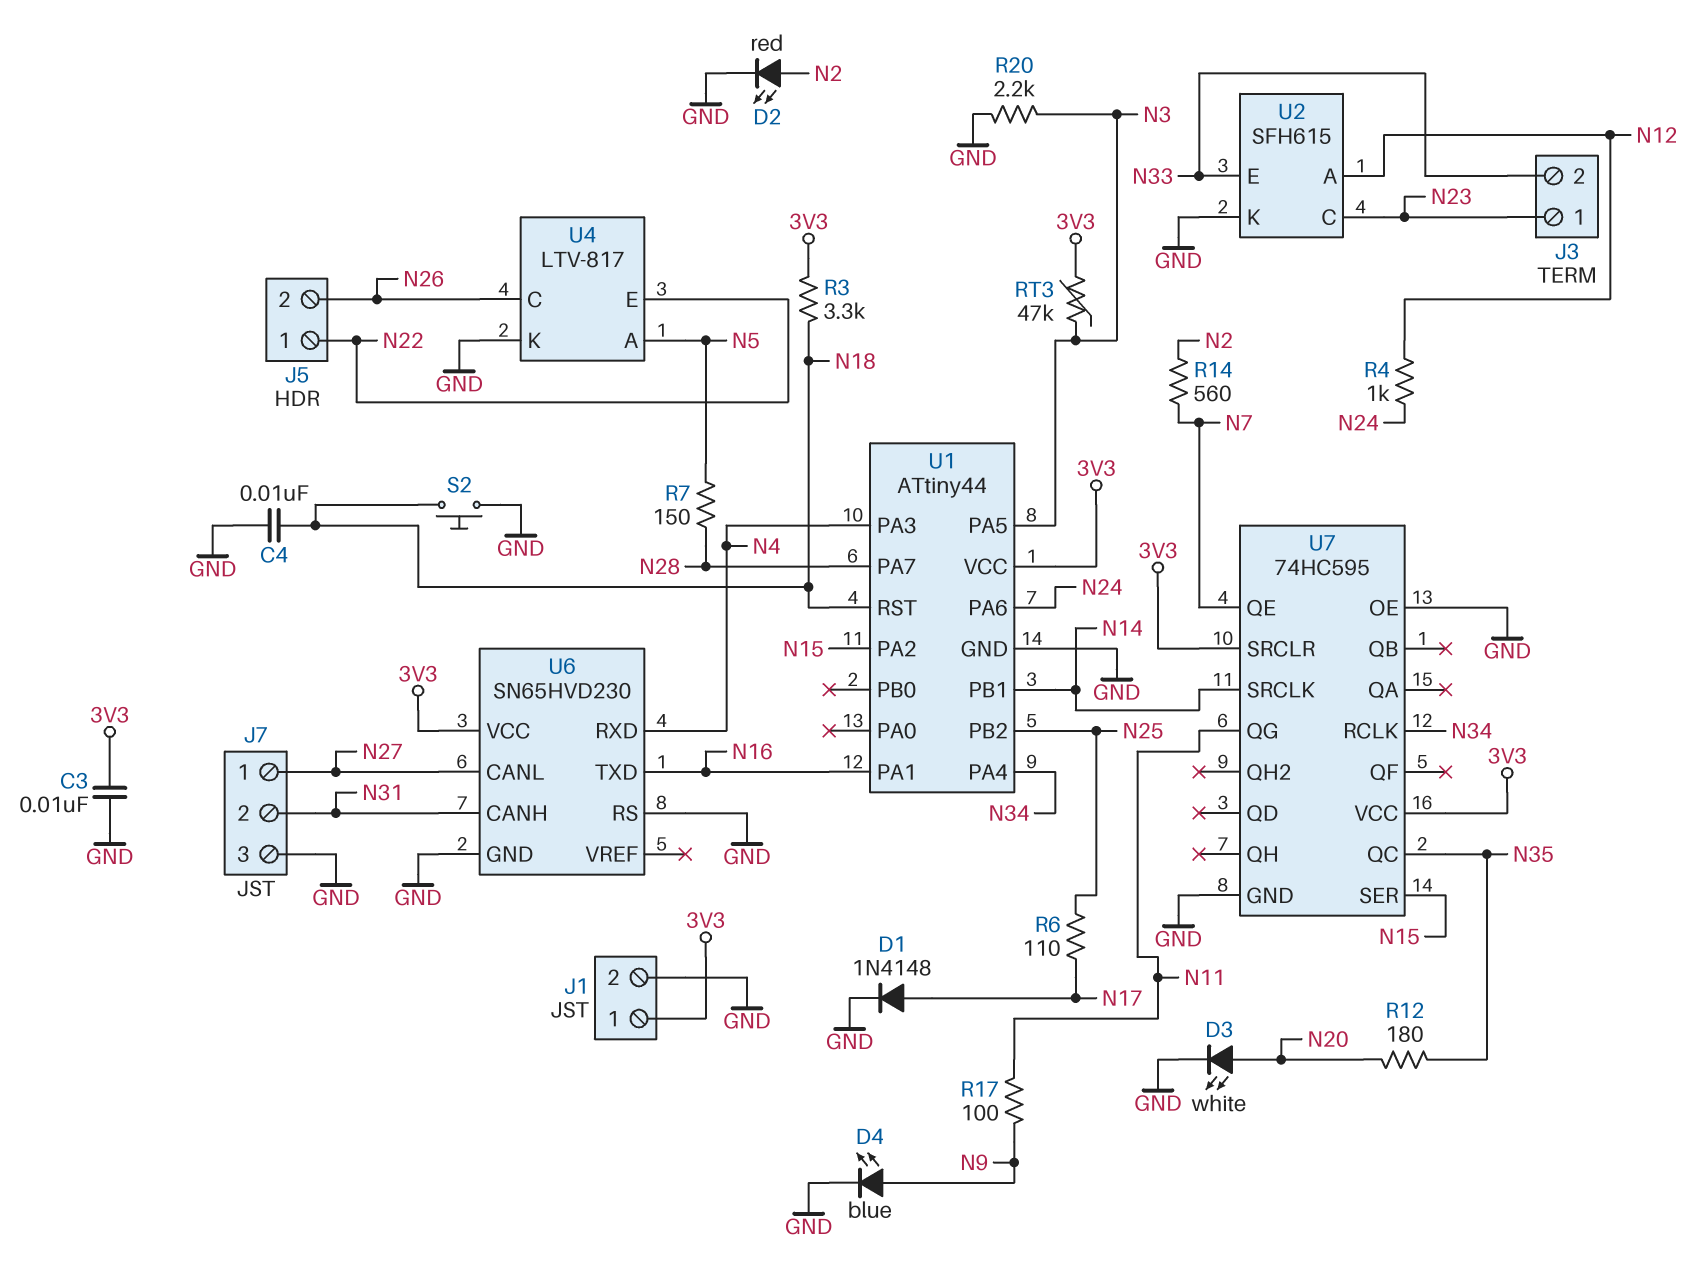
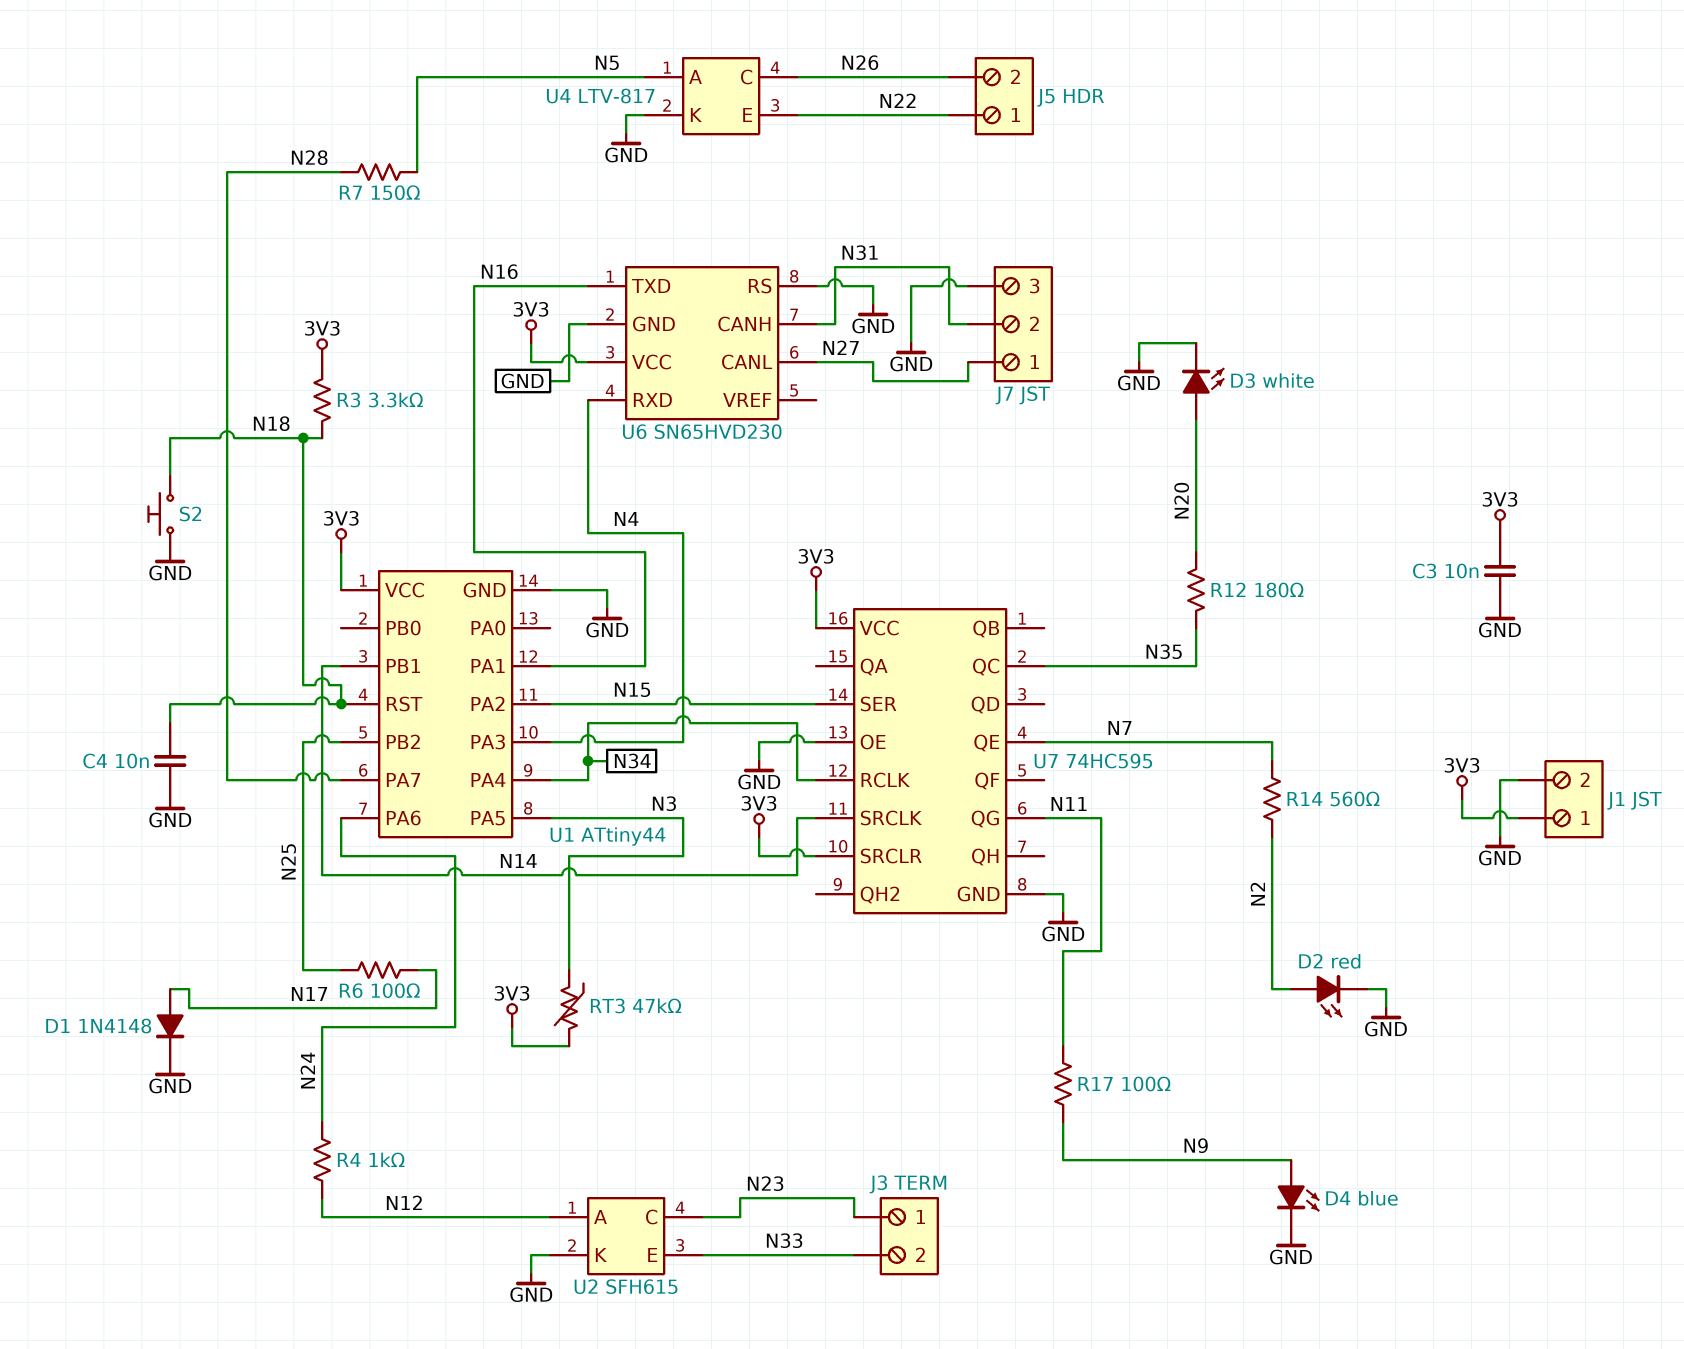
R6: 110 (N17, N25) -> 100 (N17, N25)
R20: 2.2k (GND, N3) -> none

